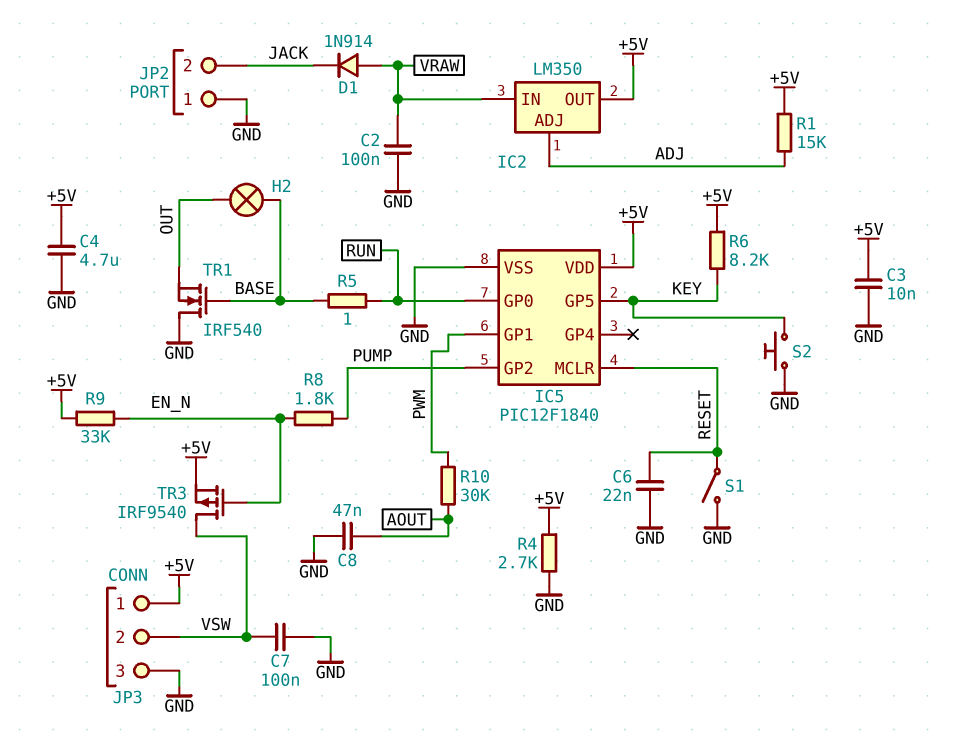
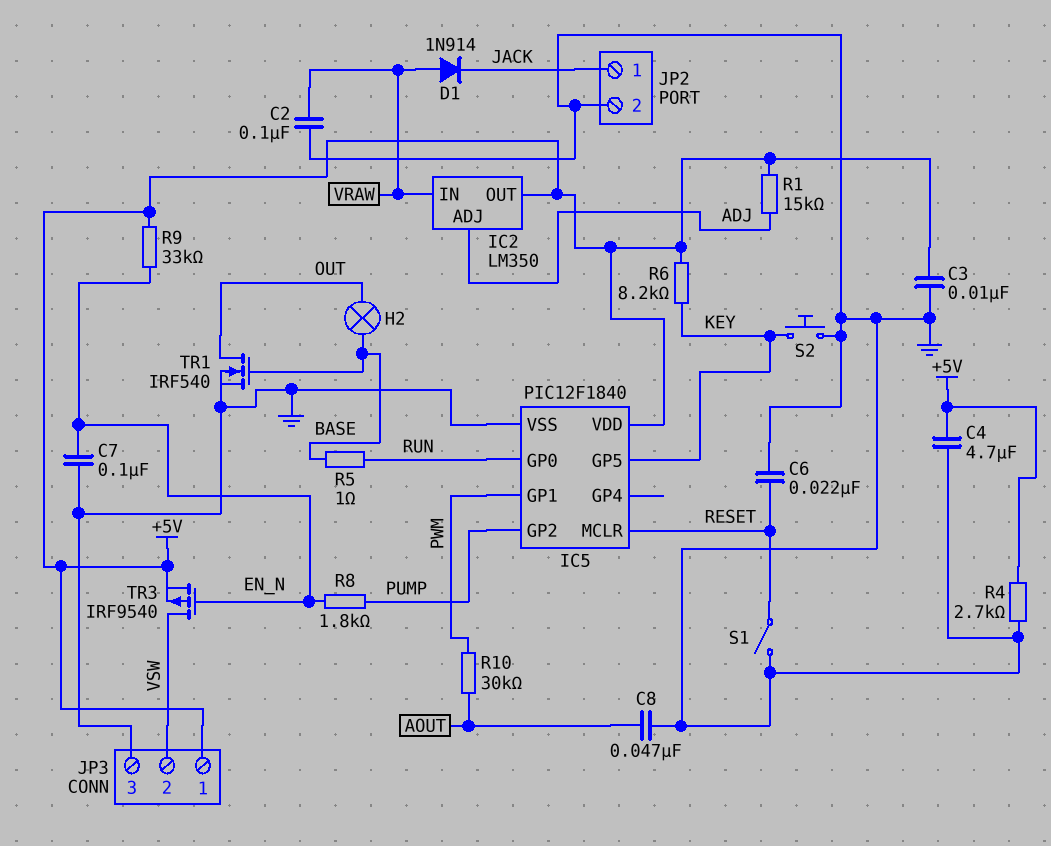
C7: 100nF (GND, VSW) -> 100nF (EN_N, GND)
JP2 pin 1: GND -> JACK
JP2 pin 2: JACK -> GND
TR1: NMOS IRF540 (G BASE, D GND, S OUT) -> NMOS IRF540 (G BASE, D OUT, S GND)

